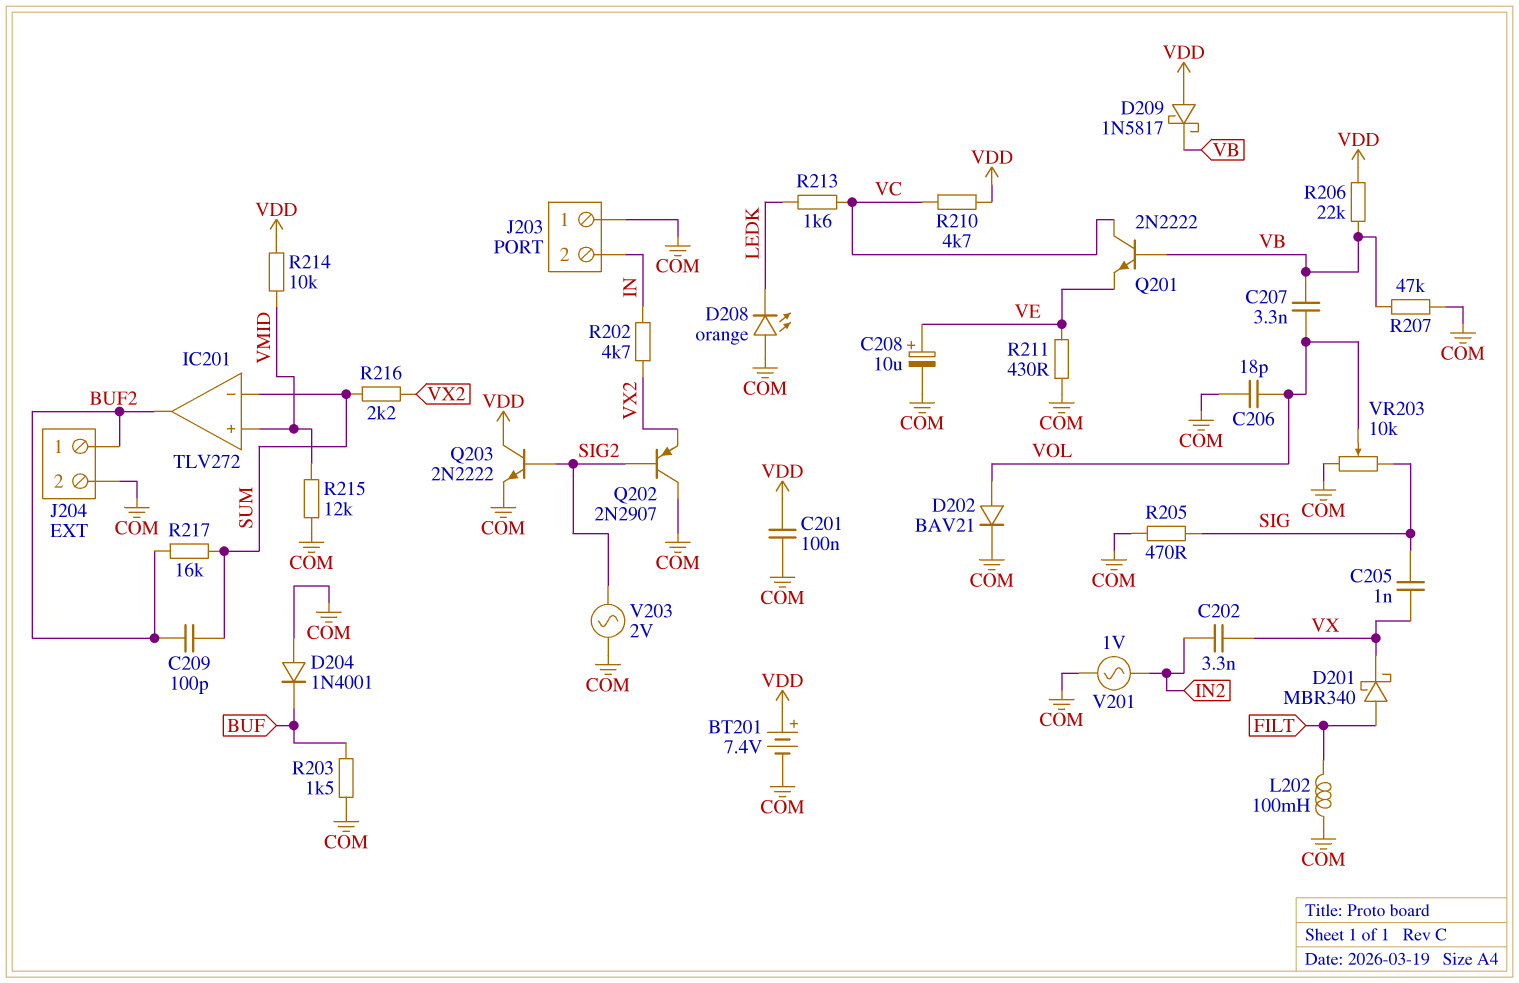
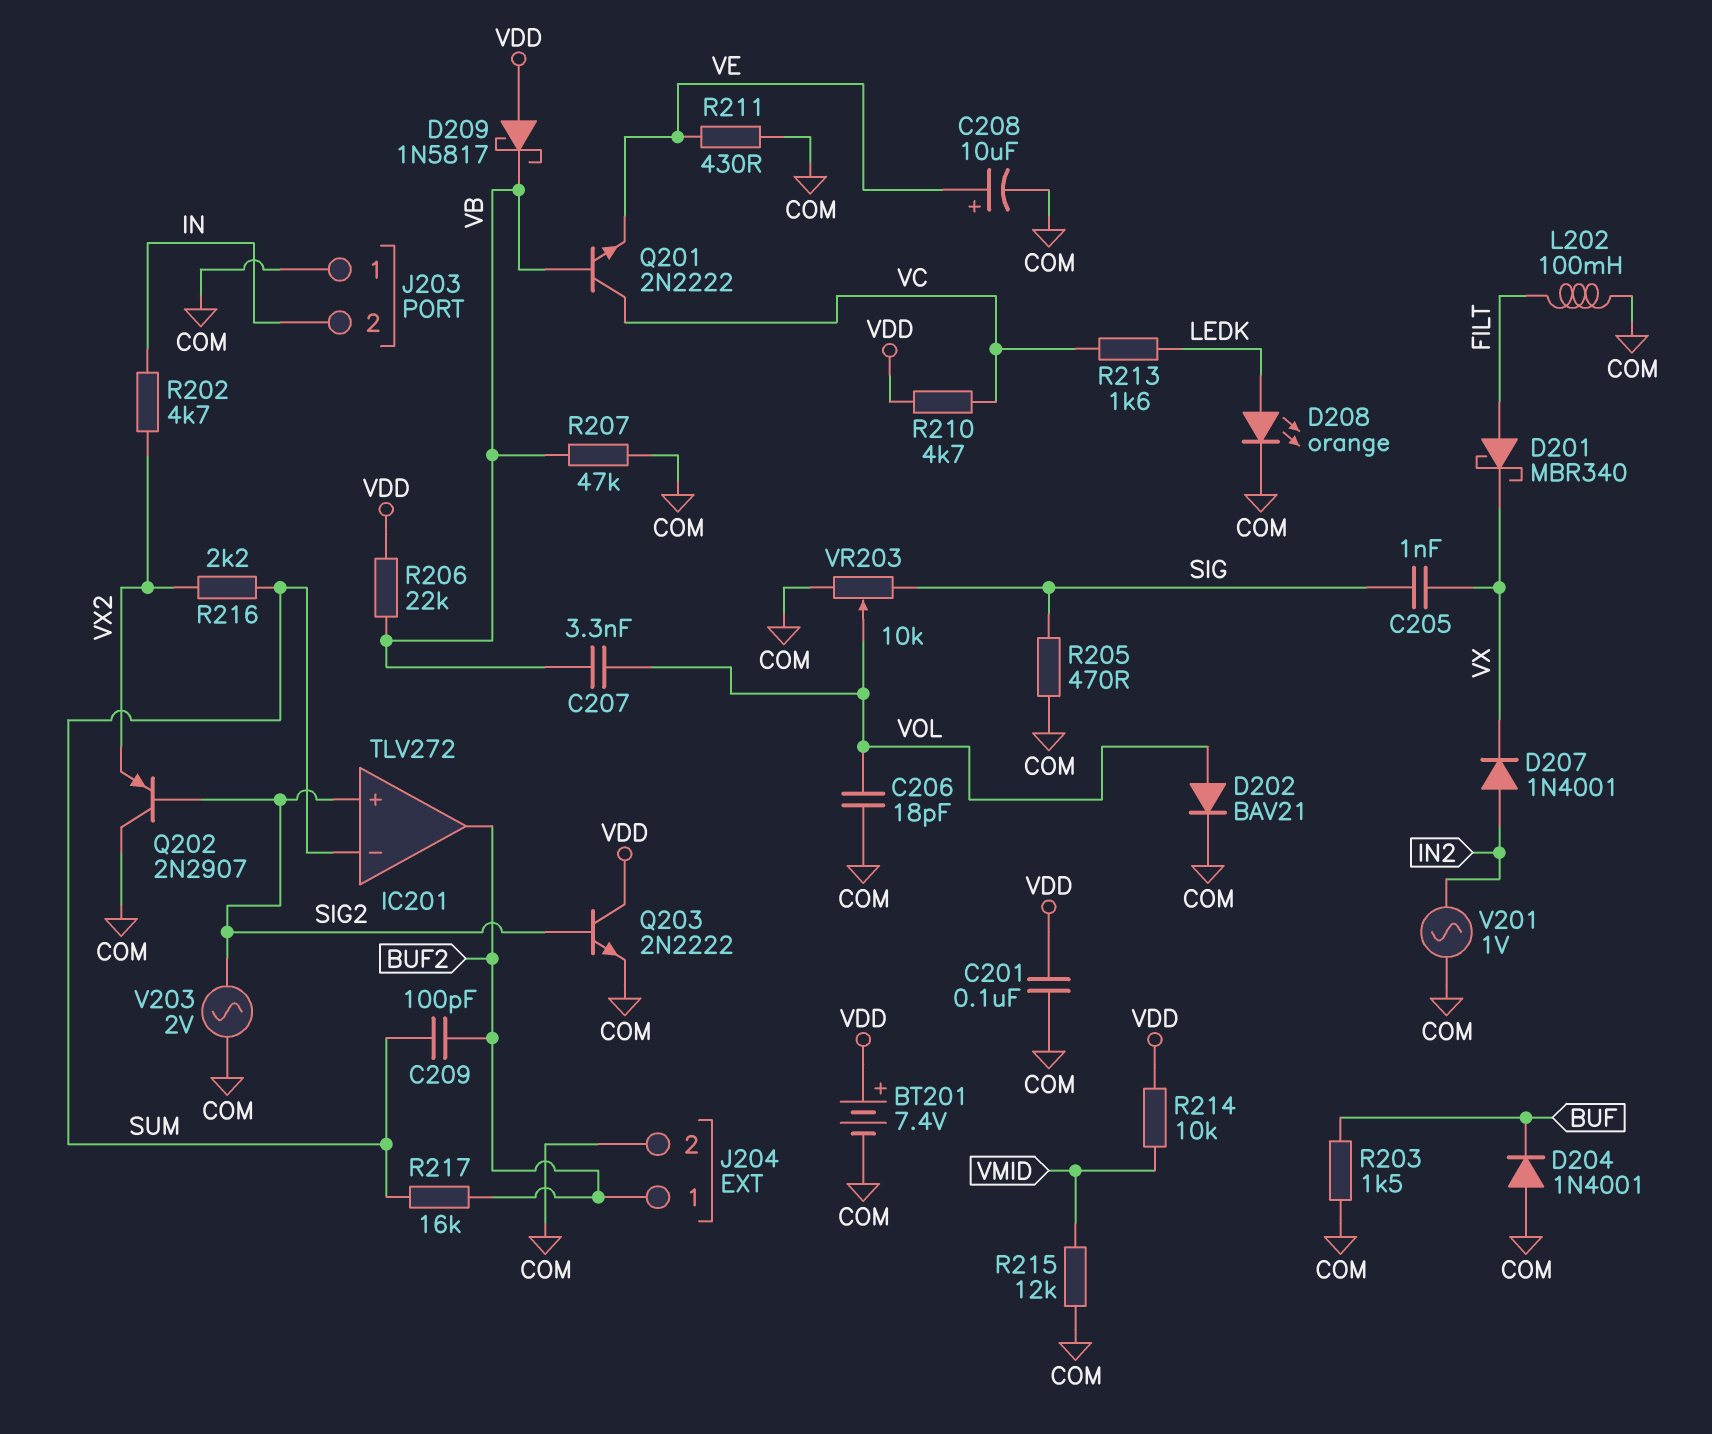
C202: 3.3nF (IN2, VX) -> none
D207: none -> diode 1N4001 (A IN2, K VX)
D208: LED orange (A COM, K LEDK) -> LED orange (A LEDK, K COM)
IC201 pin in+: VMID -> SIG2

